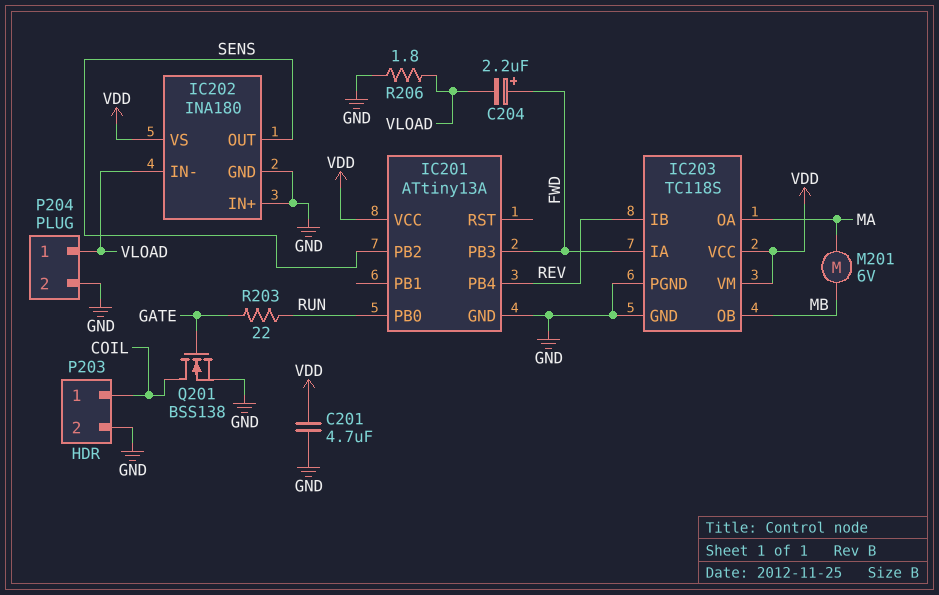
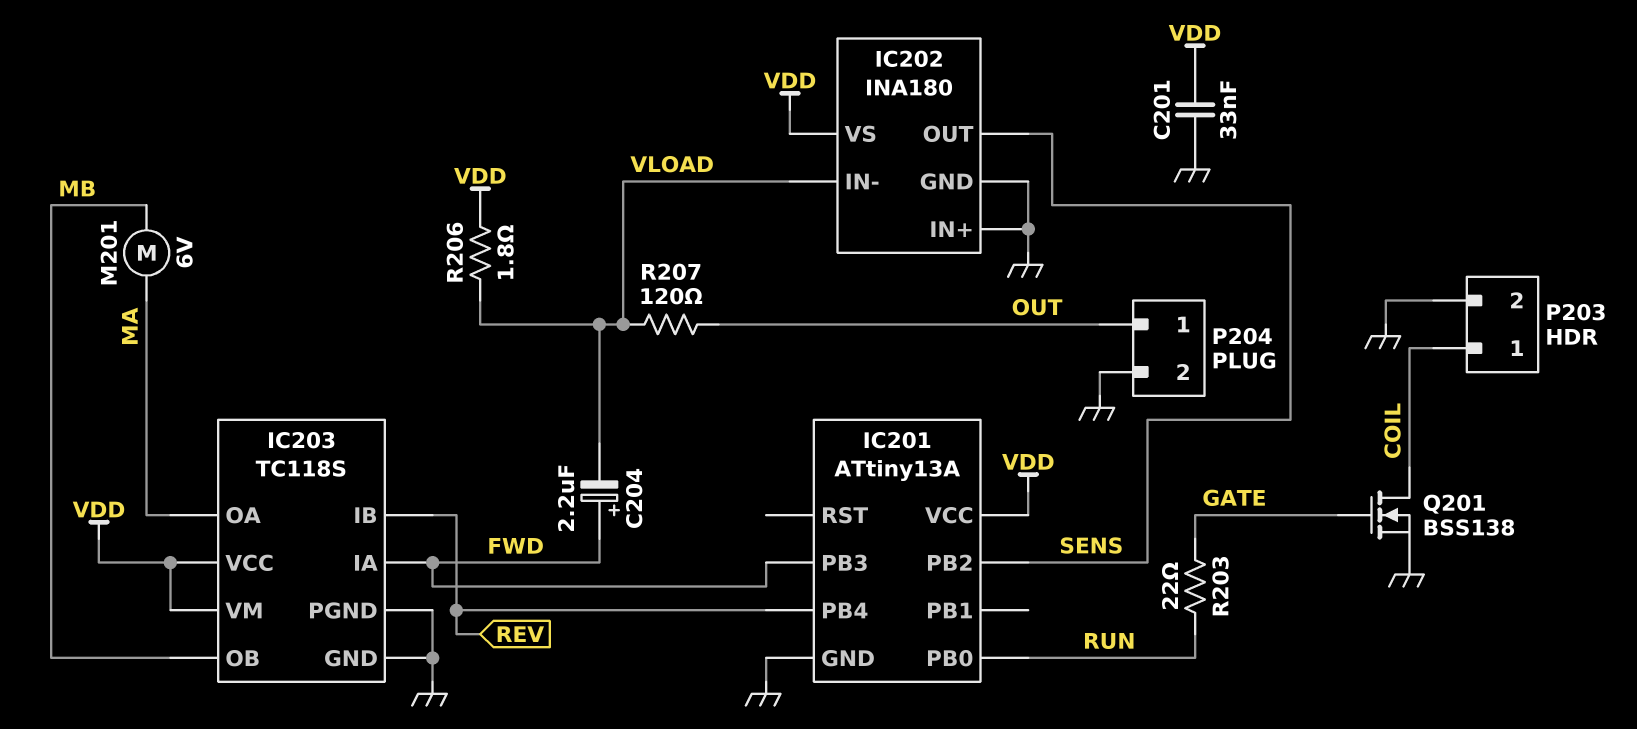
C201: 4.7uF (GND, VDD) -> 33nF (GND, VDD)
P204 pin 1: VLOAD -> OUT
R206: 1.8 (GND, VLOAD) -> 1.8 (VDD, VLOAD)
R207: none -> 120 (OUT, VLOAD)

